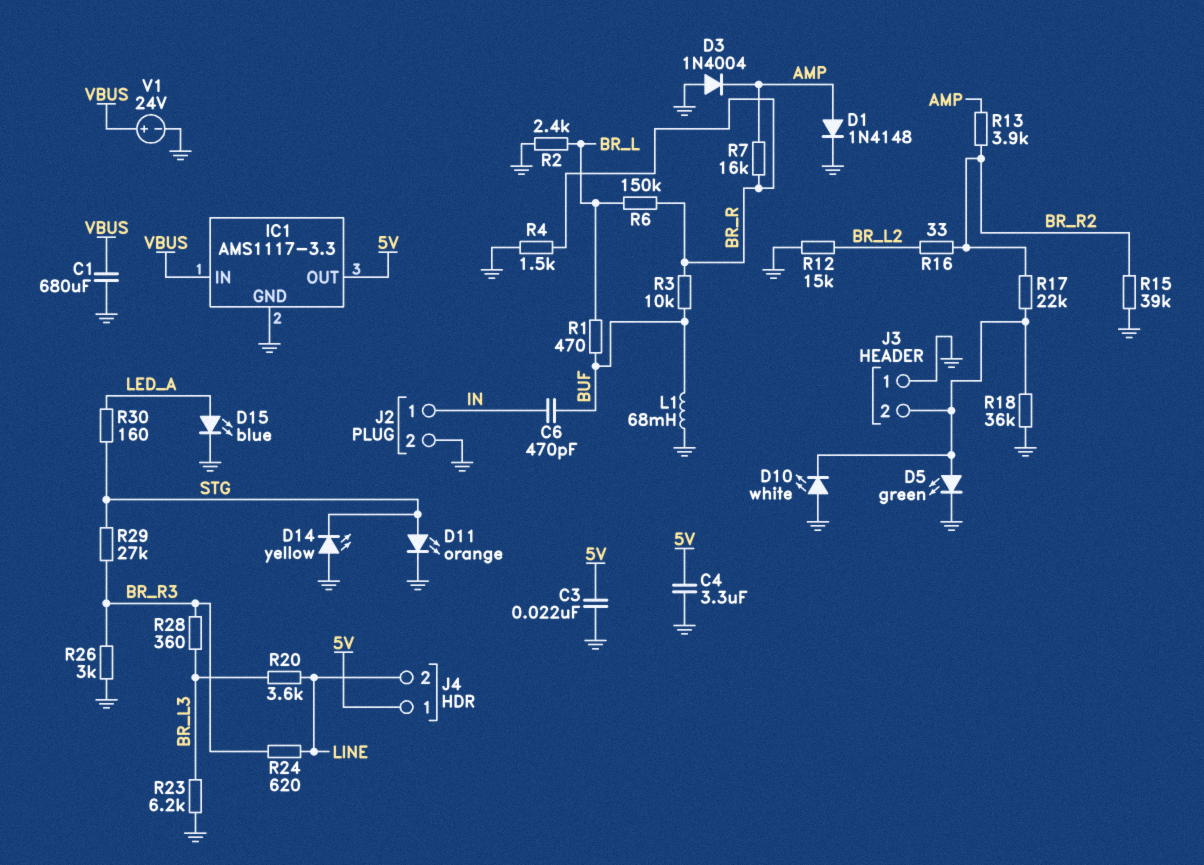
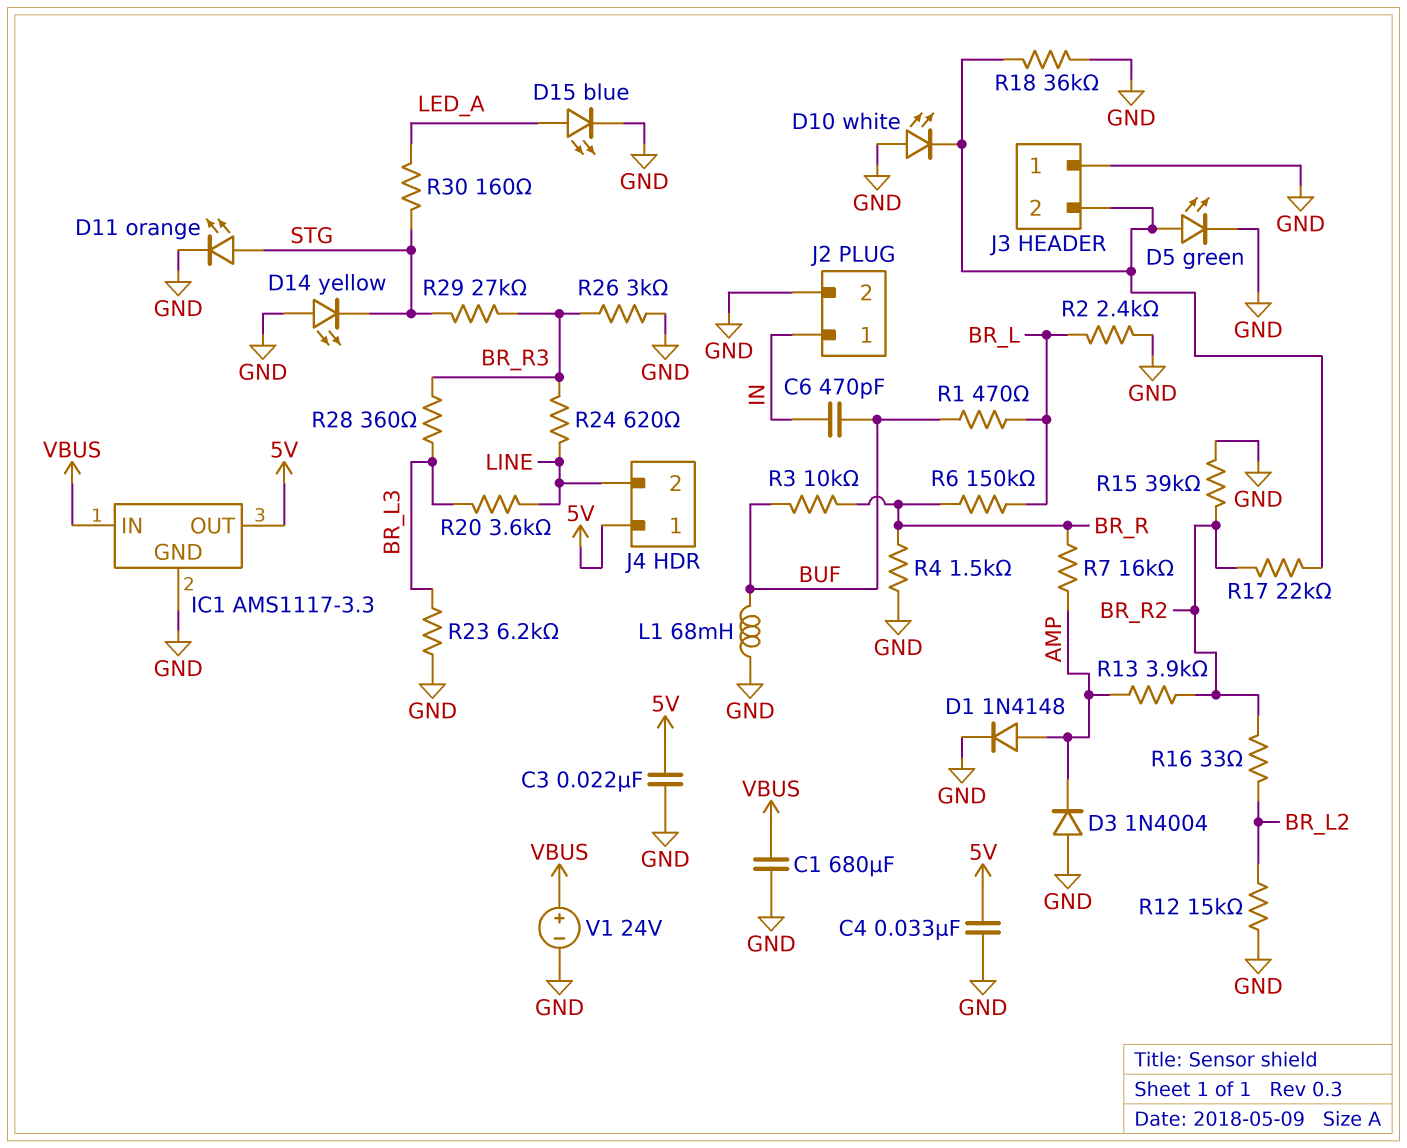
C4: 3.3uF (5V, GND) -> 33nF (5V, GND)

